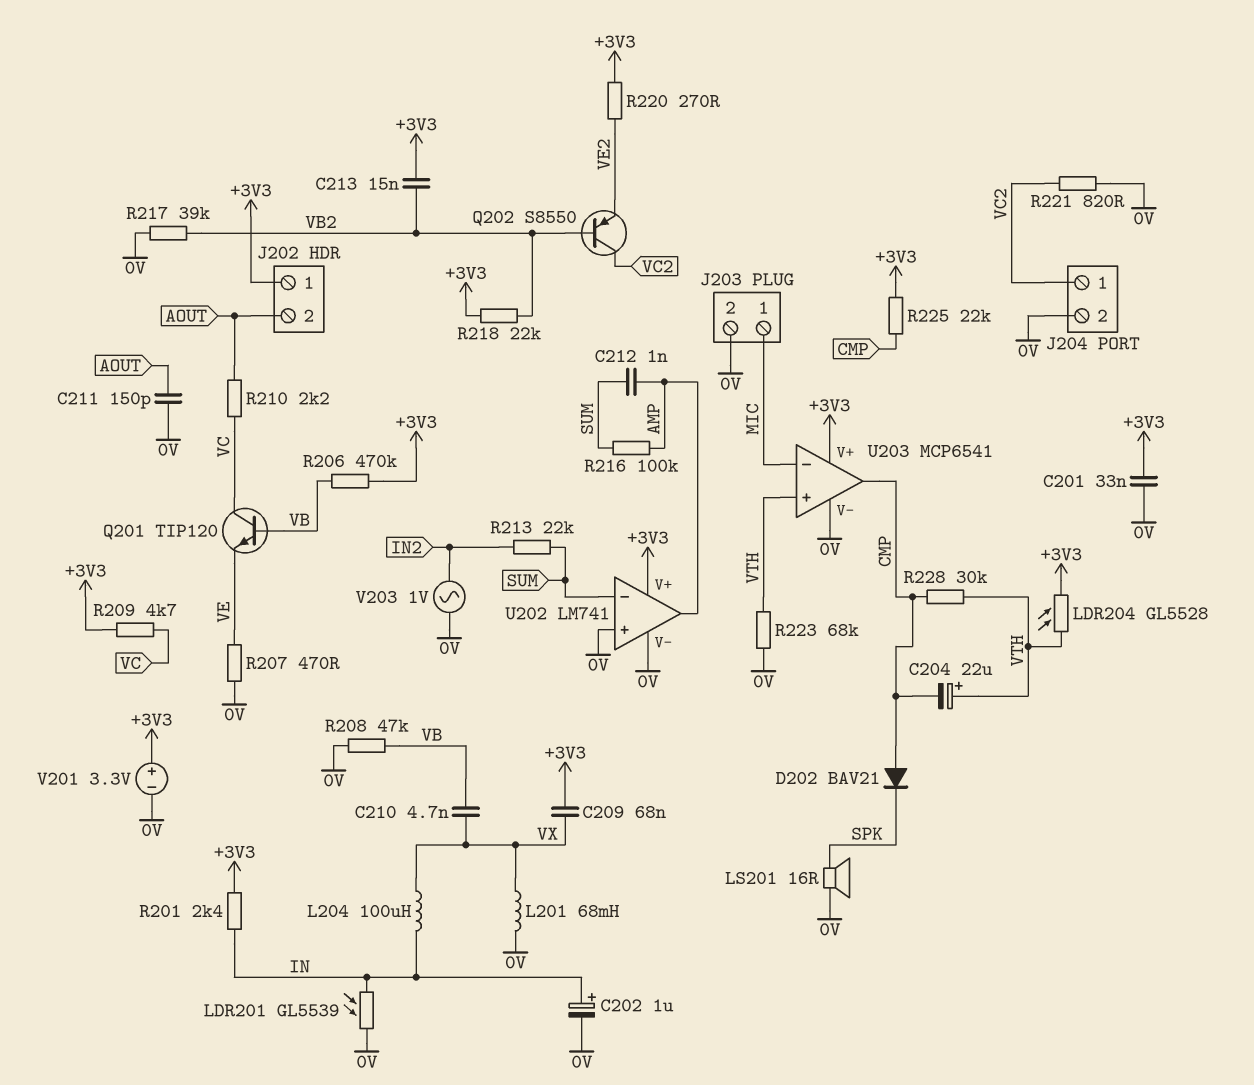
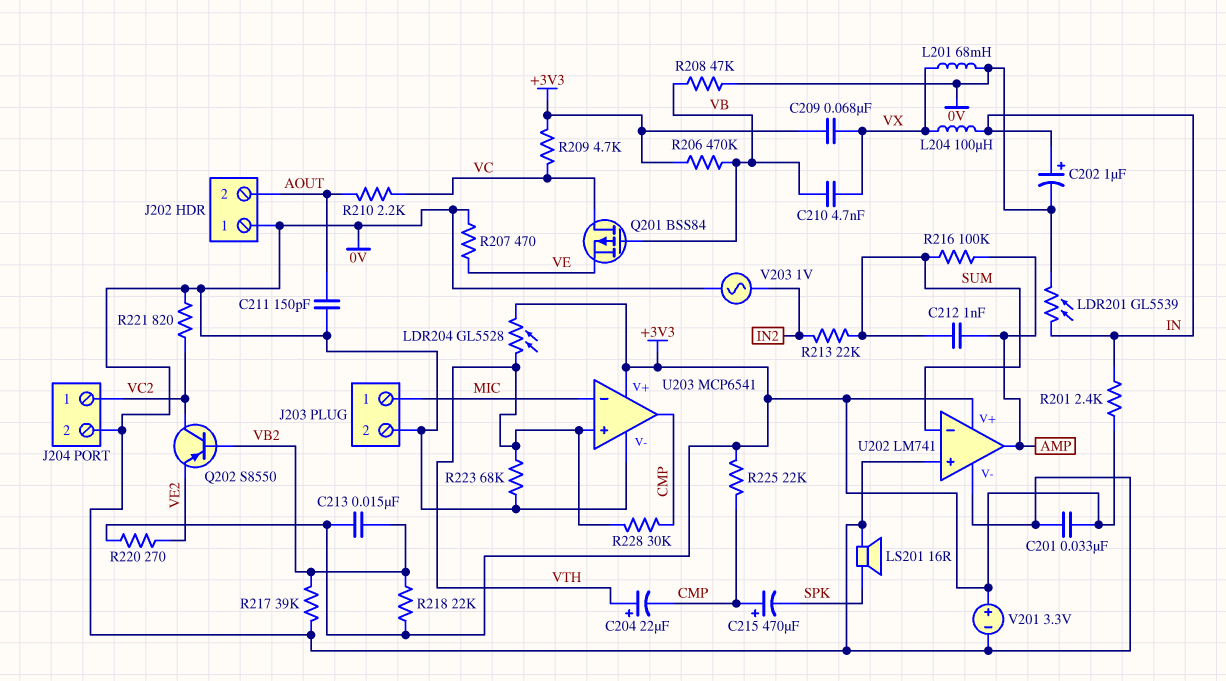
C215: none -> 470uF (plus CMP, minus SPK)
D202: diode BAV21 (A CMP, K SPK) -> none
J202 pin 1: +3V3 -> 0V
Q201: NPN TIP120 (B VB, C VC, E VE) -> PMOS BSS84 (G VB, D VC, S VE)

